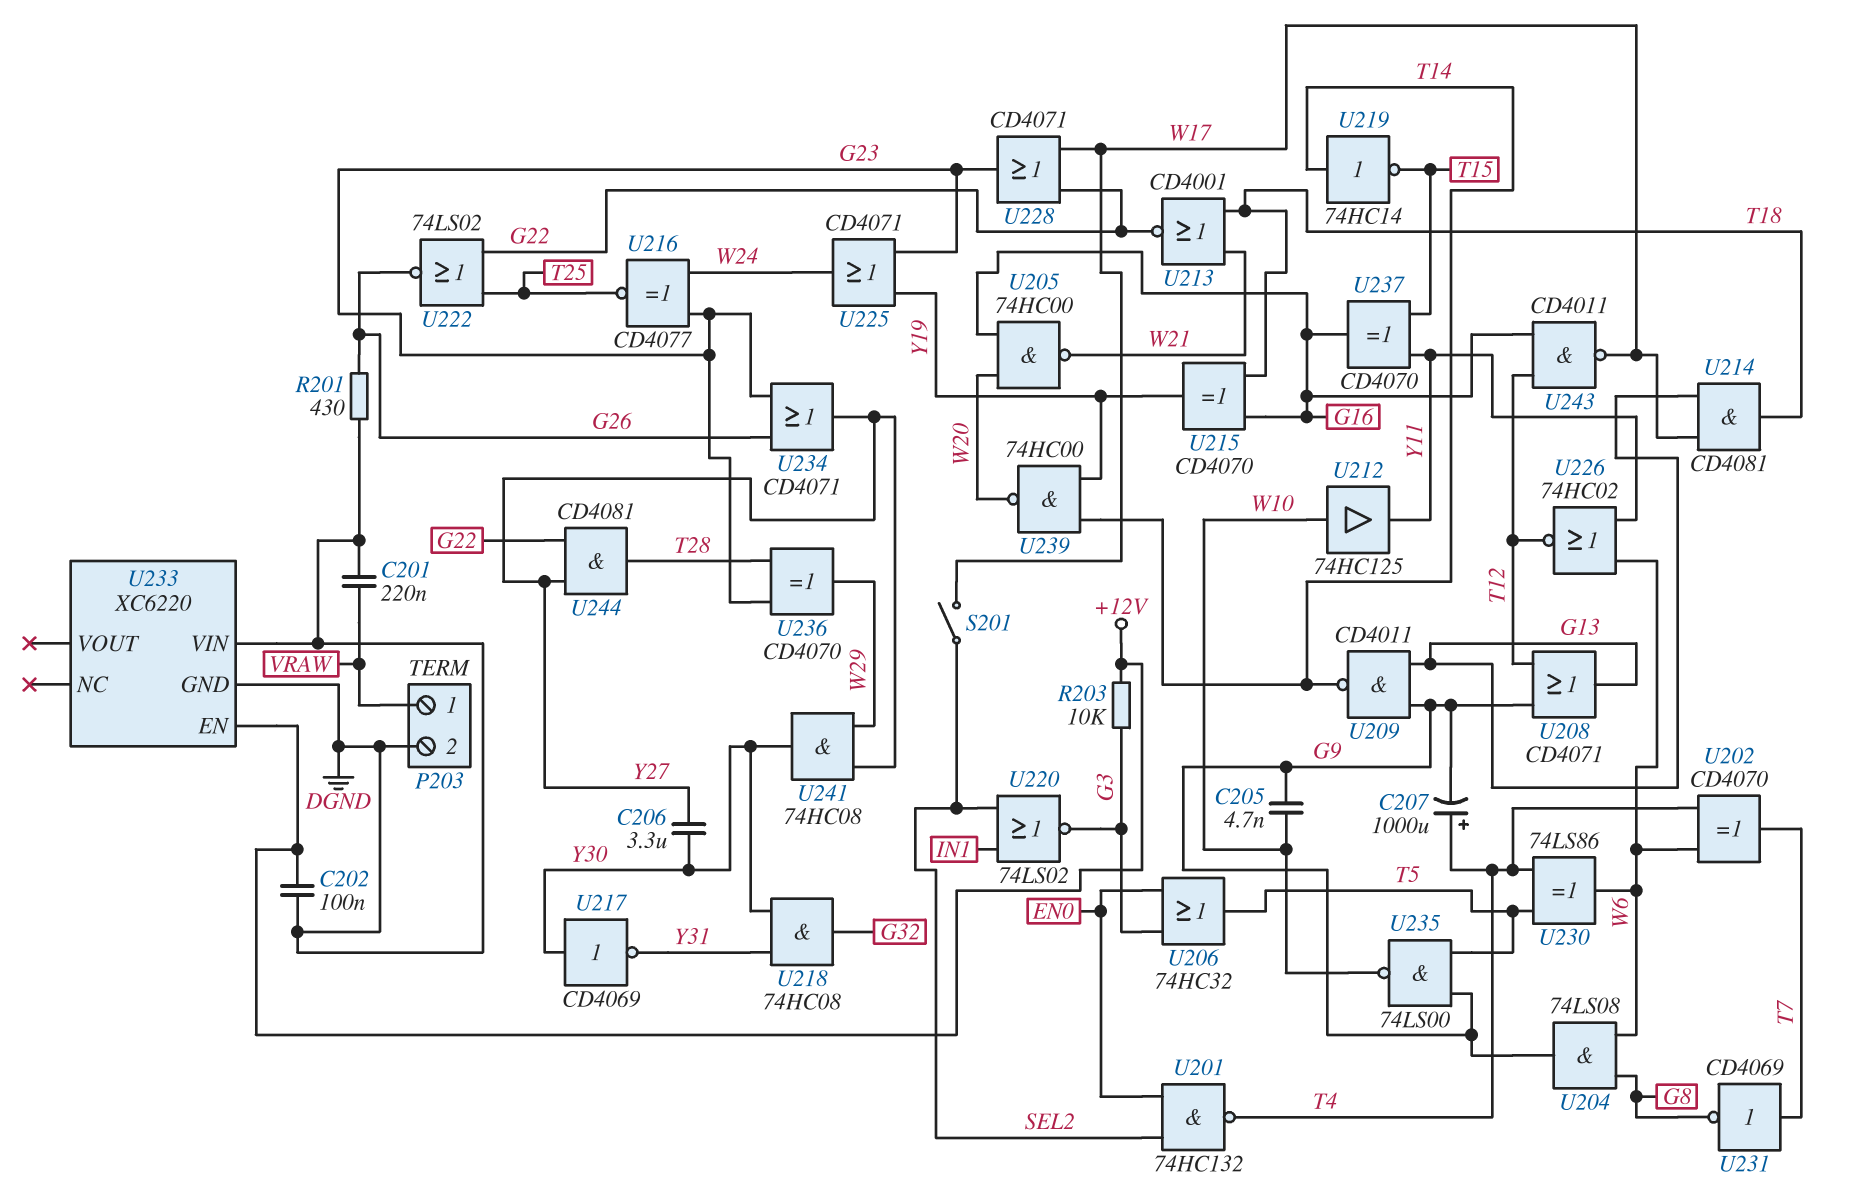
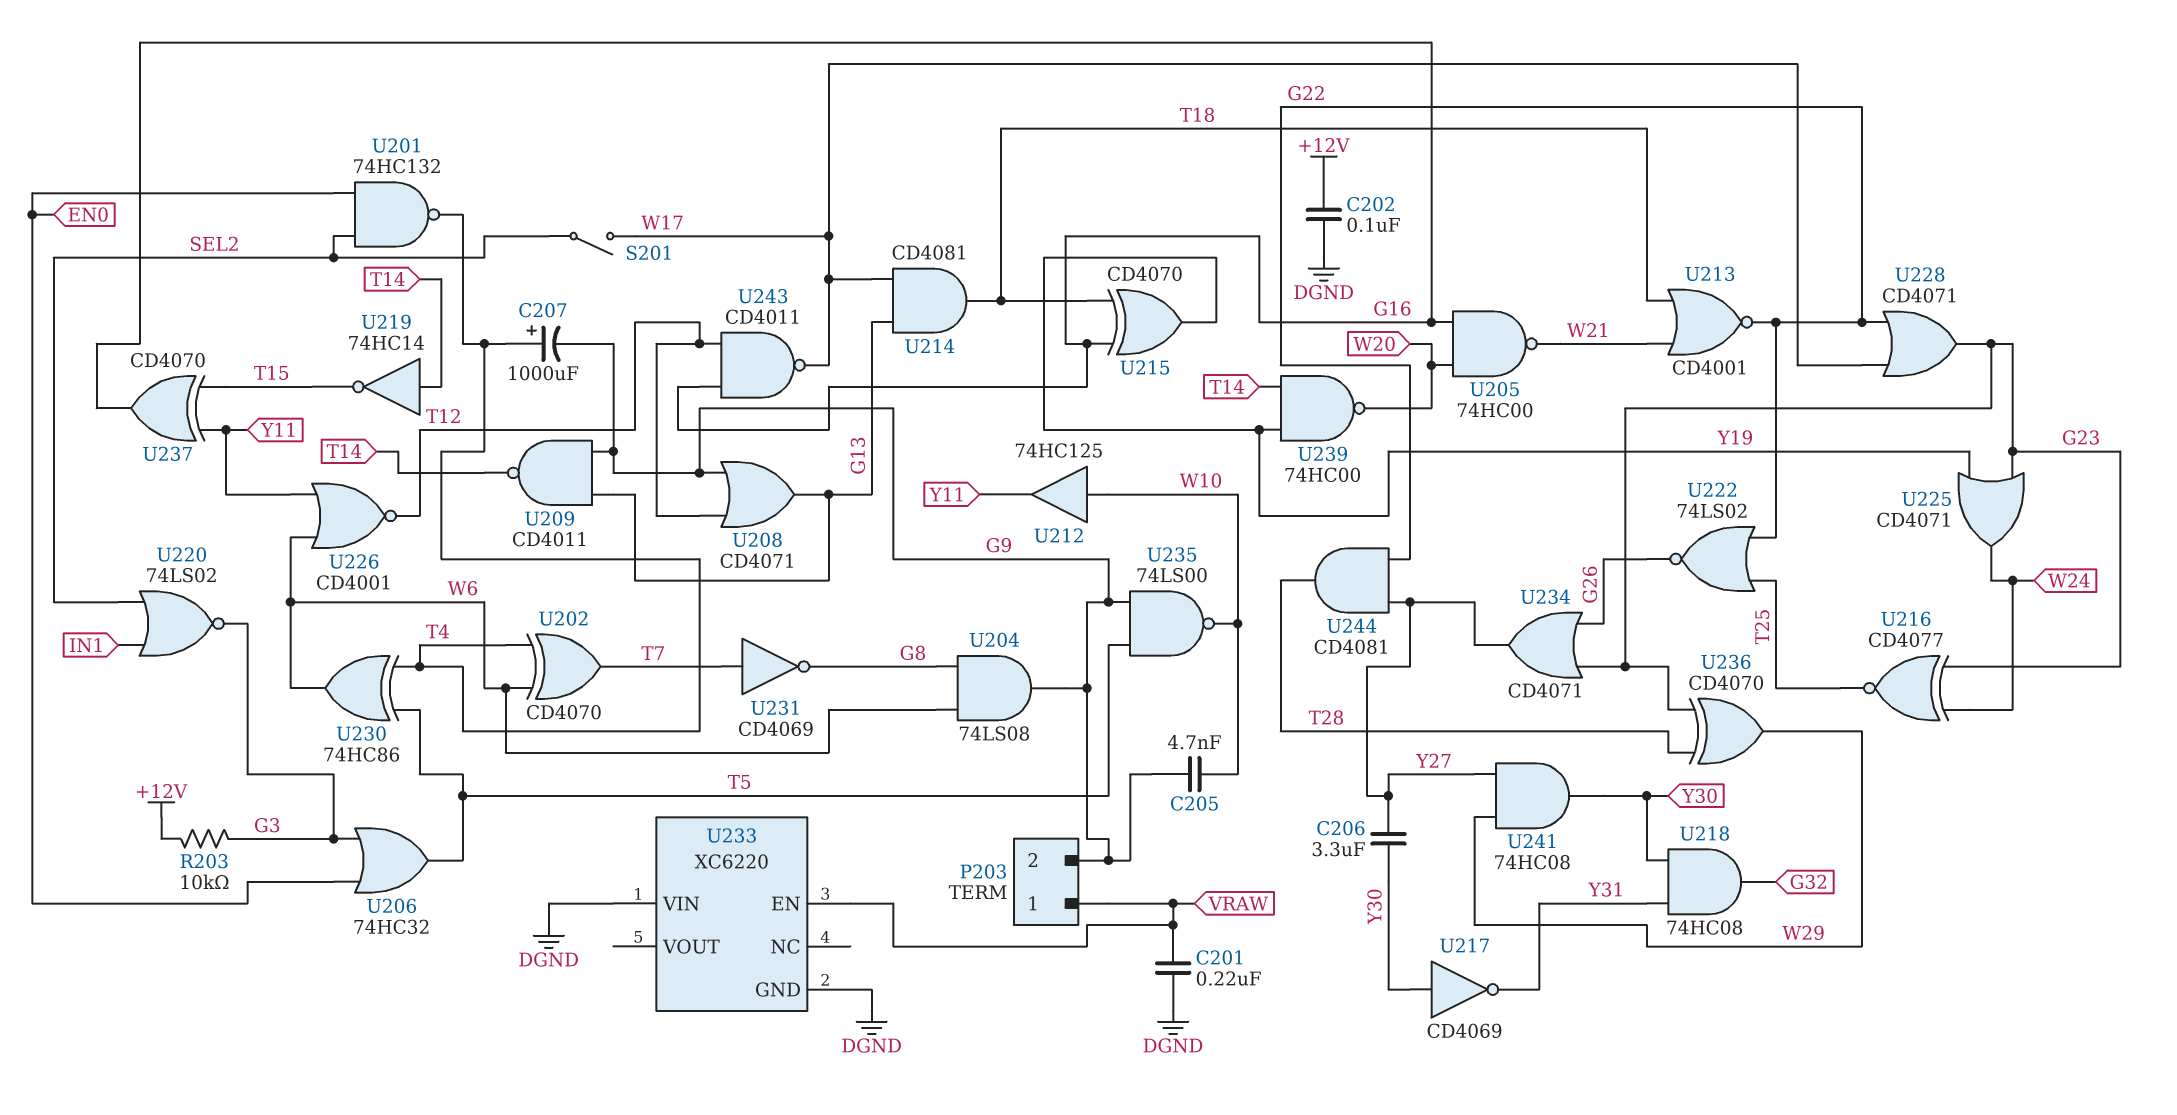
P203 pin 2: DGND -> G9
R201: 430 (DGND, G26) -> none
U226: NOR 74HC02 (in W6, in Y11, out T12) -> NOR CD4001 (in W6, in Y11, out T12)
U230: XOR 74LS86 (in T4, in T5, out W6) -> XOR 74HC86 (in T4, in T5, out W6)
U233 pin EN: +12V -> VRAW

